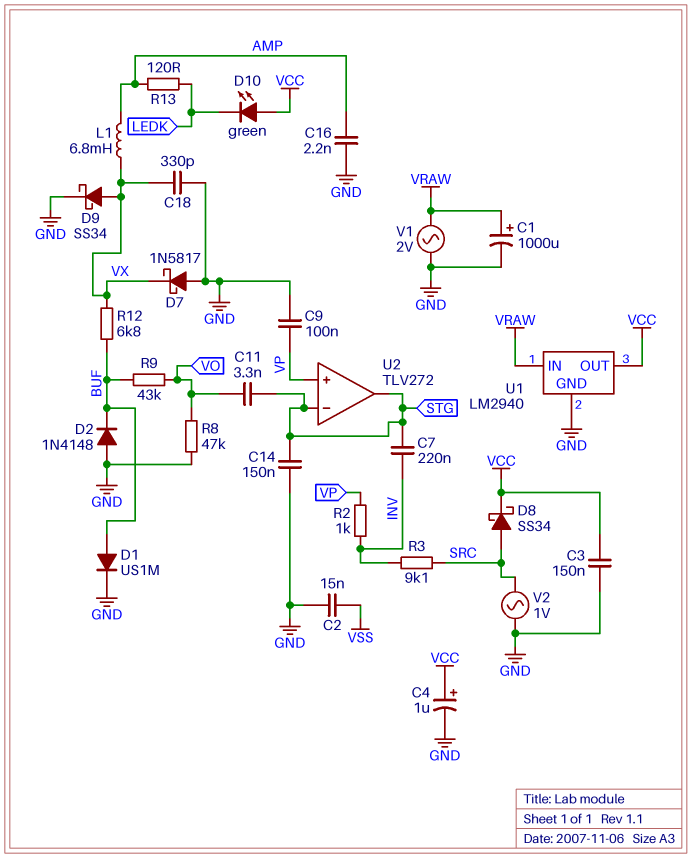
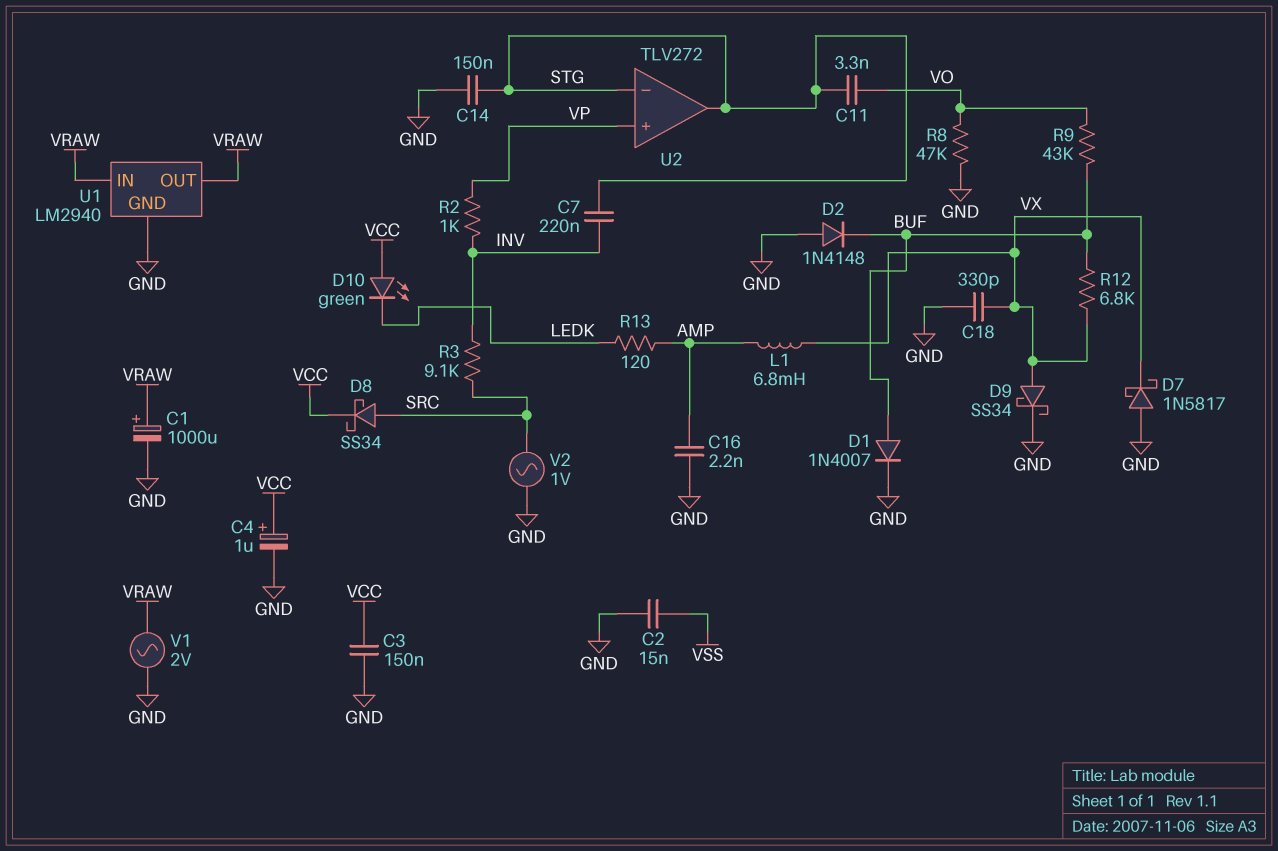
C9: 100nF (GND, VP) -> none
D1: diode US1M (A BUF, K GND) -> diode 1N4007 (A BUF, K GND)
U1 pin OUT: VCC -> VRAW

